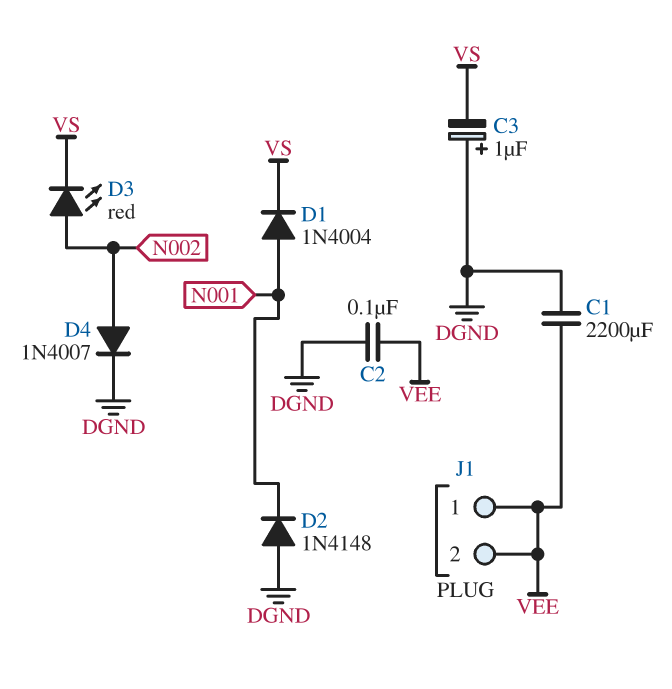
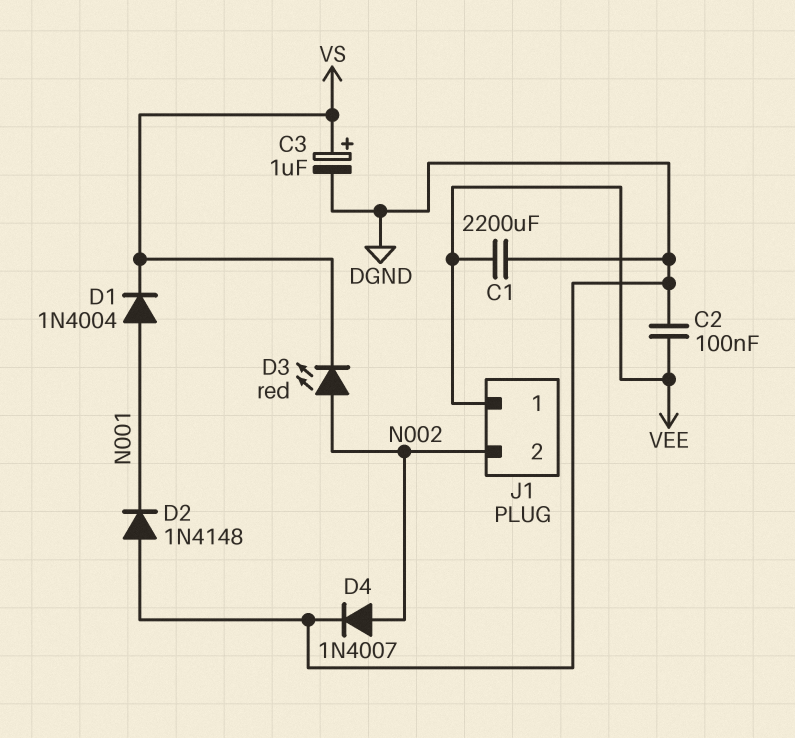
C3: 1uF (plus DGND, minus VS) -> 1uF (plus VS, minus DGND)
J1 pin 2: VEE -> N002

